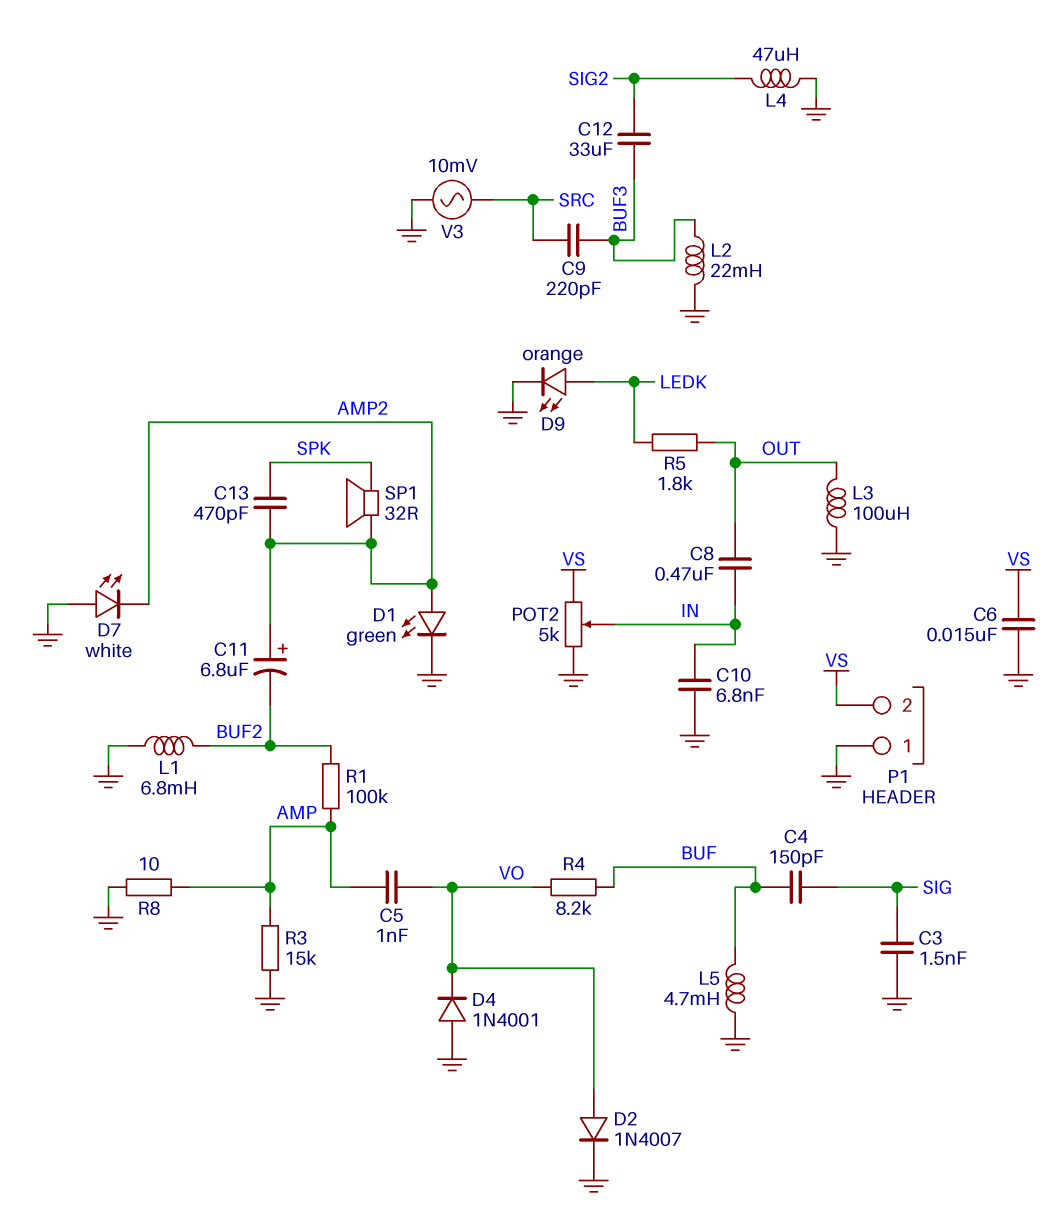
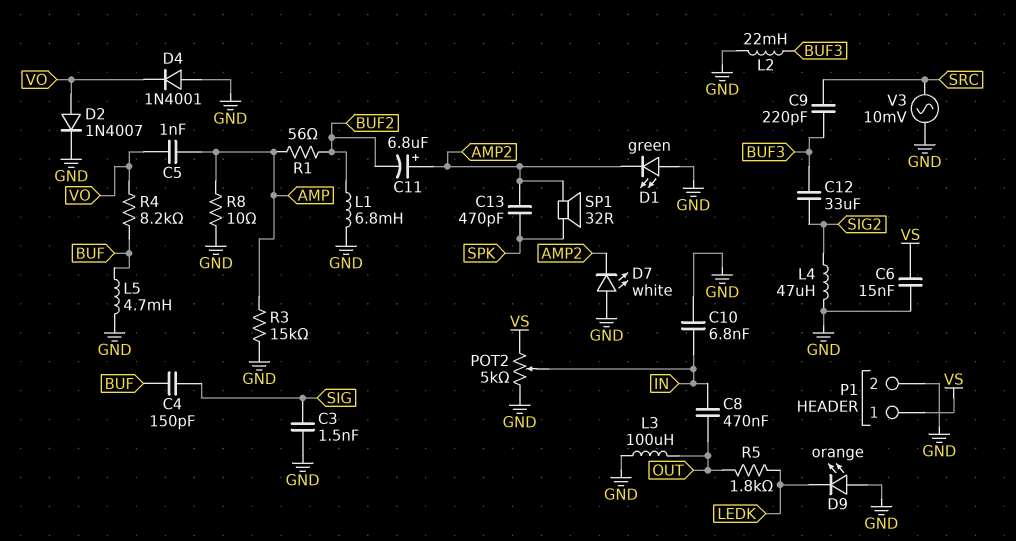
D1: LED green (A AMP2, K GND) -> LED green (A GND, K AMP2)
D9: LED orange (A LEDK, K GND) -> LED orange (A GND, K LEDK)
P1 pin 1: GND -> VS
P1 pin 2: VS -> GND
R1: 100k (AMP, BUF2) -> 56 (AMP, BUF2)

